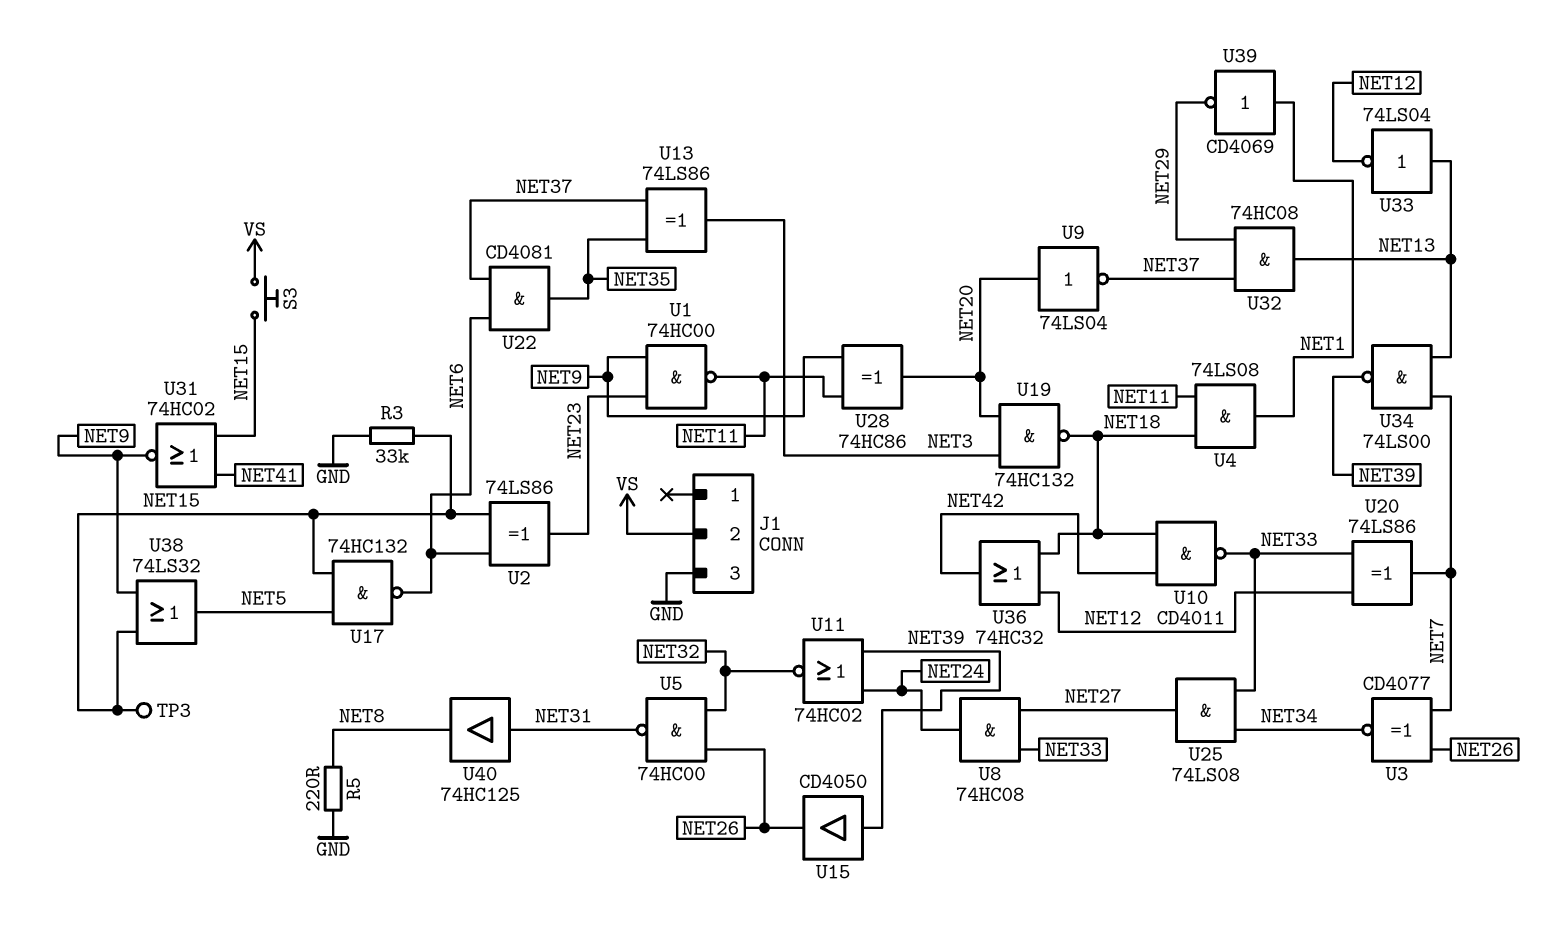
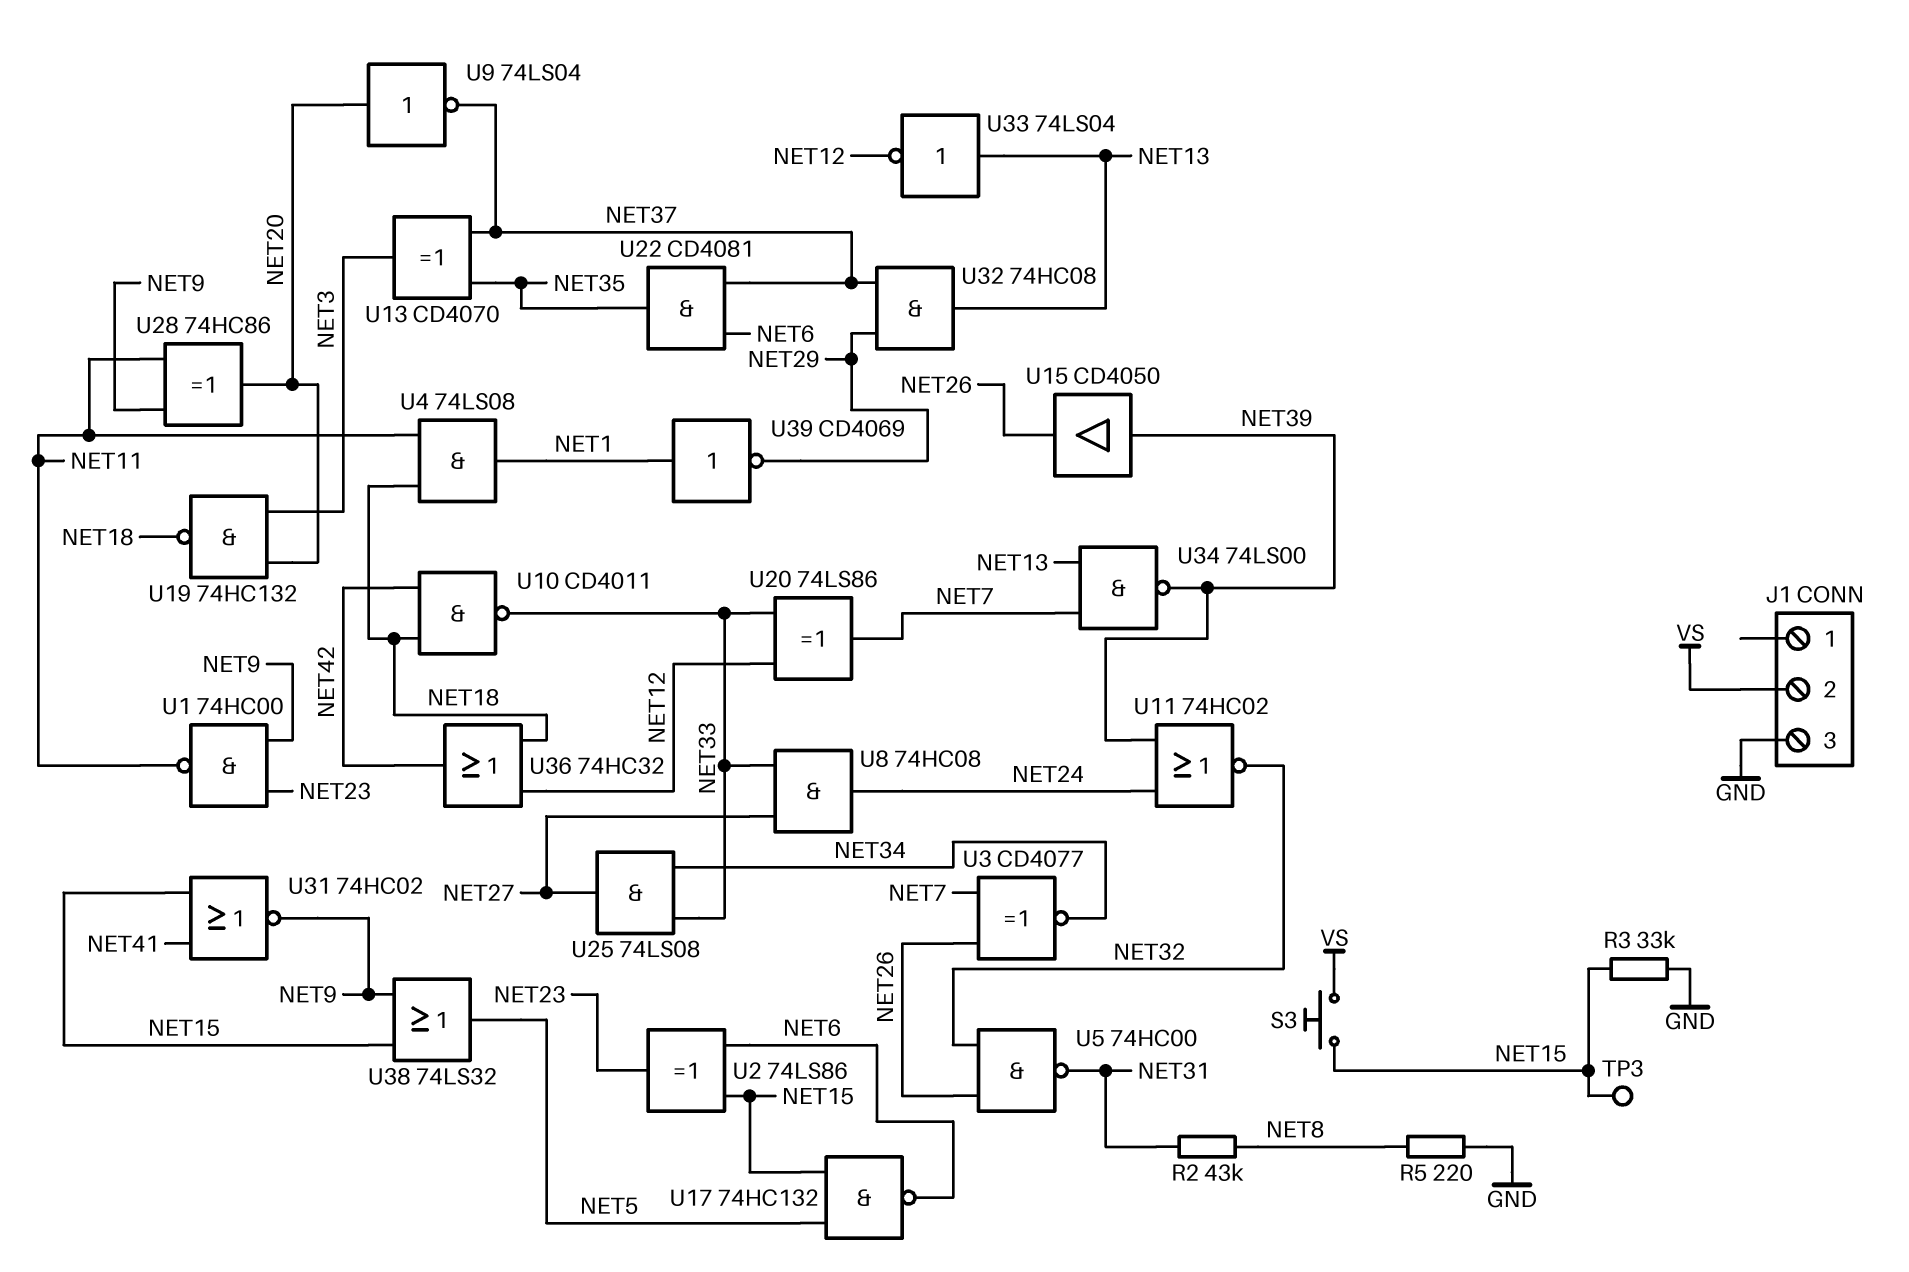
R2: none -> 43k (NET8, NET31)
U13: XOR 74LS86 (in NET35, in NET37, out NET3) -> XOR CD4070 (in NET35, in NET37, out NET3)
U40: buffer 74HC125 (in NET31, out NET8) -> none

